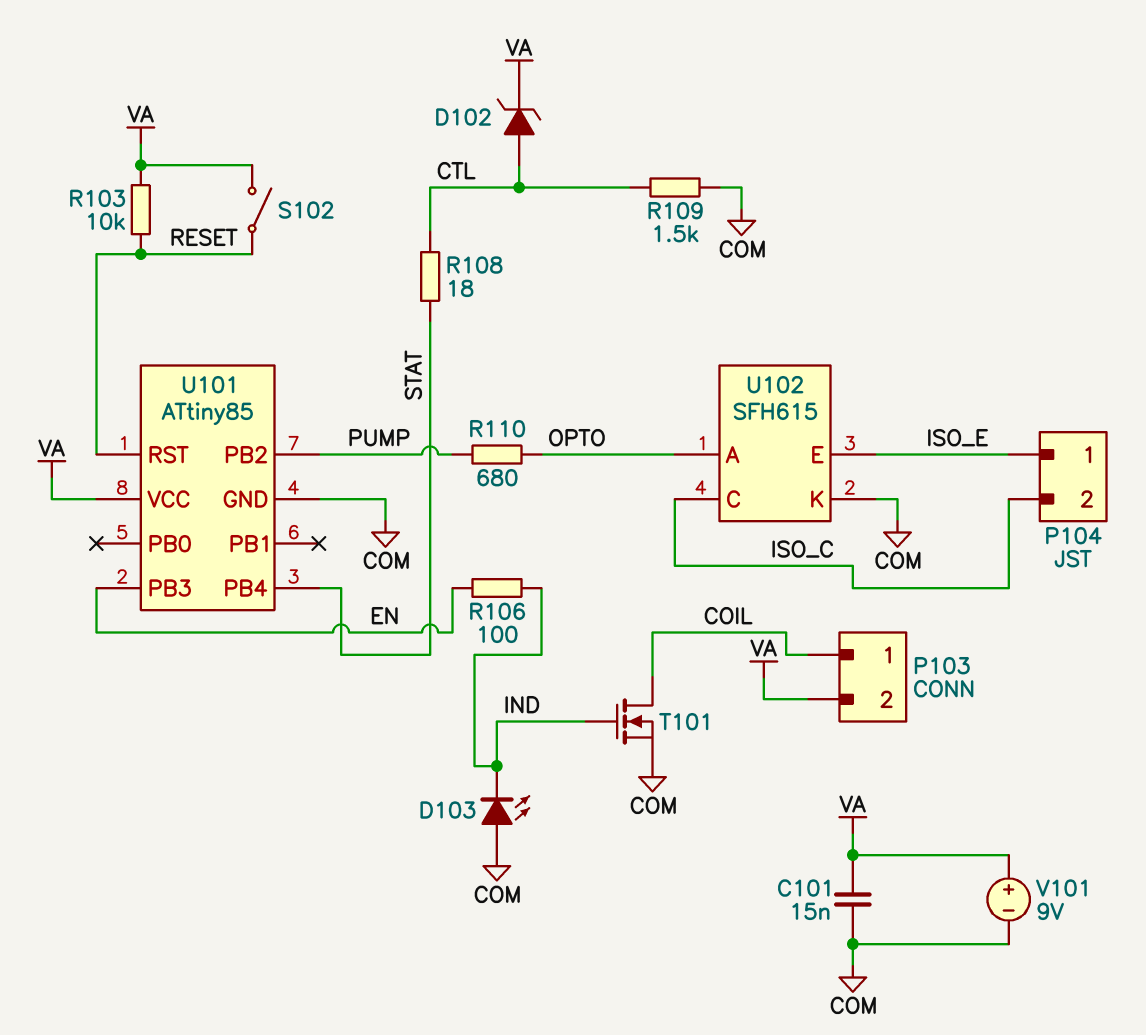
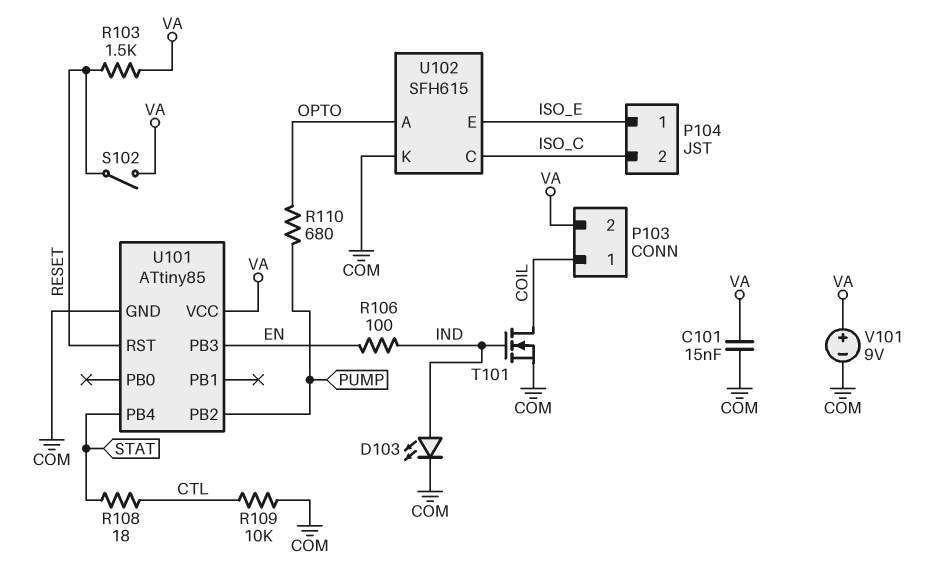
D102: zener (A CTL, K VA) -> none
D103: LED (A COM, K IND) -> LED (A IND, K COM)
R103: 10k (RESET, VA) -> 1.5k (RESET, VA)
R109: 1.5k (COM, CTL) -> 10k (COM, CTL)

